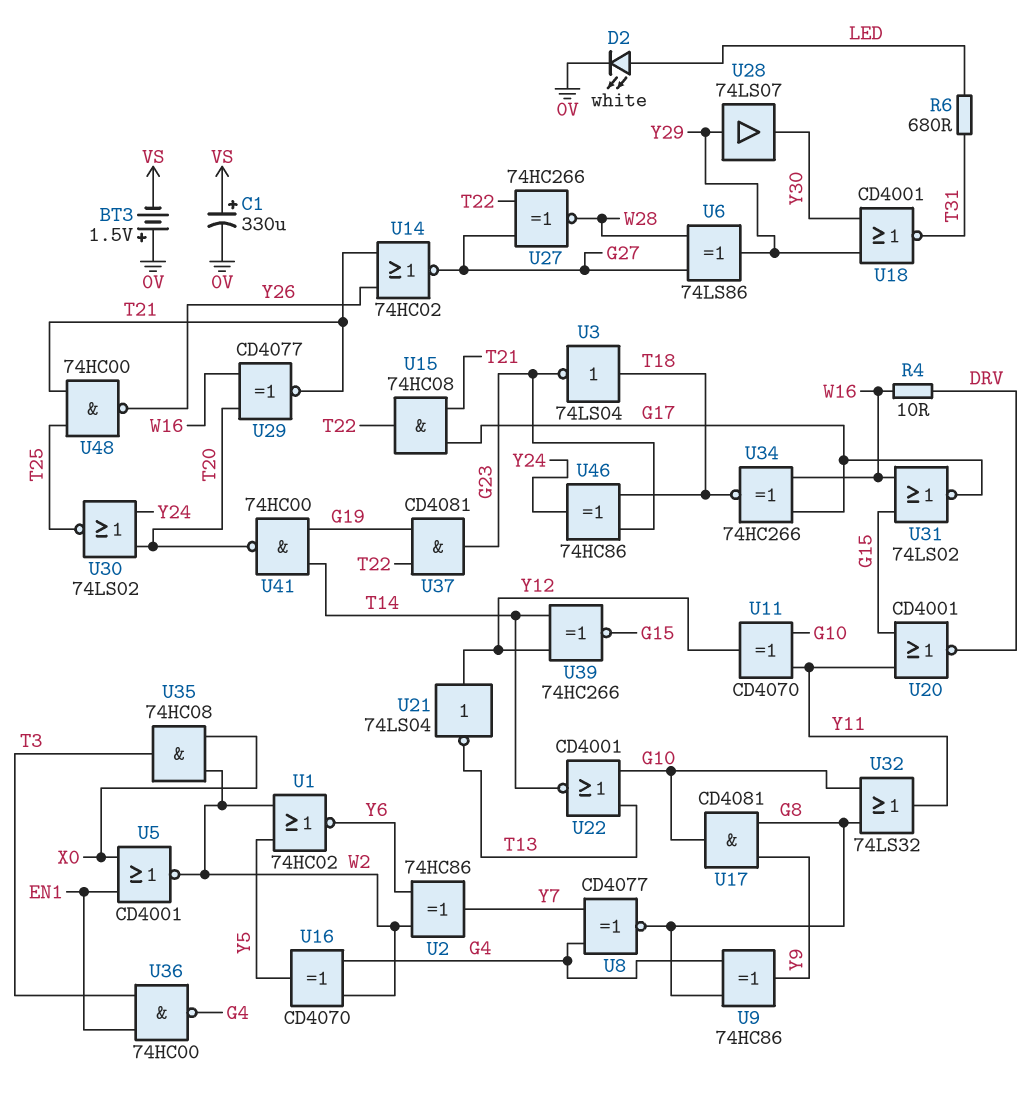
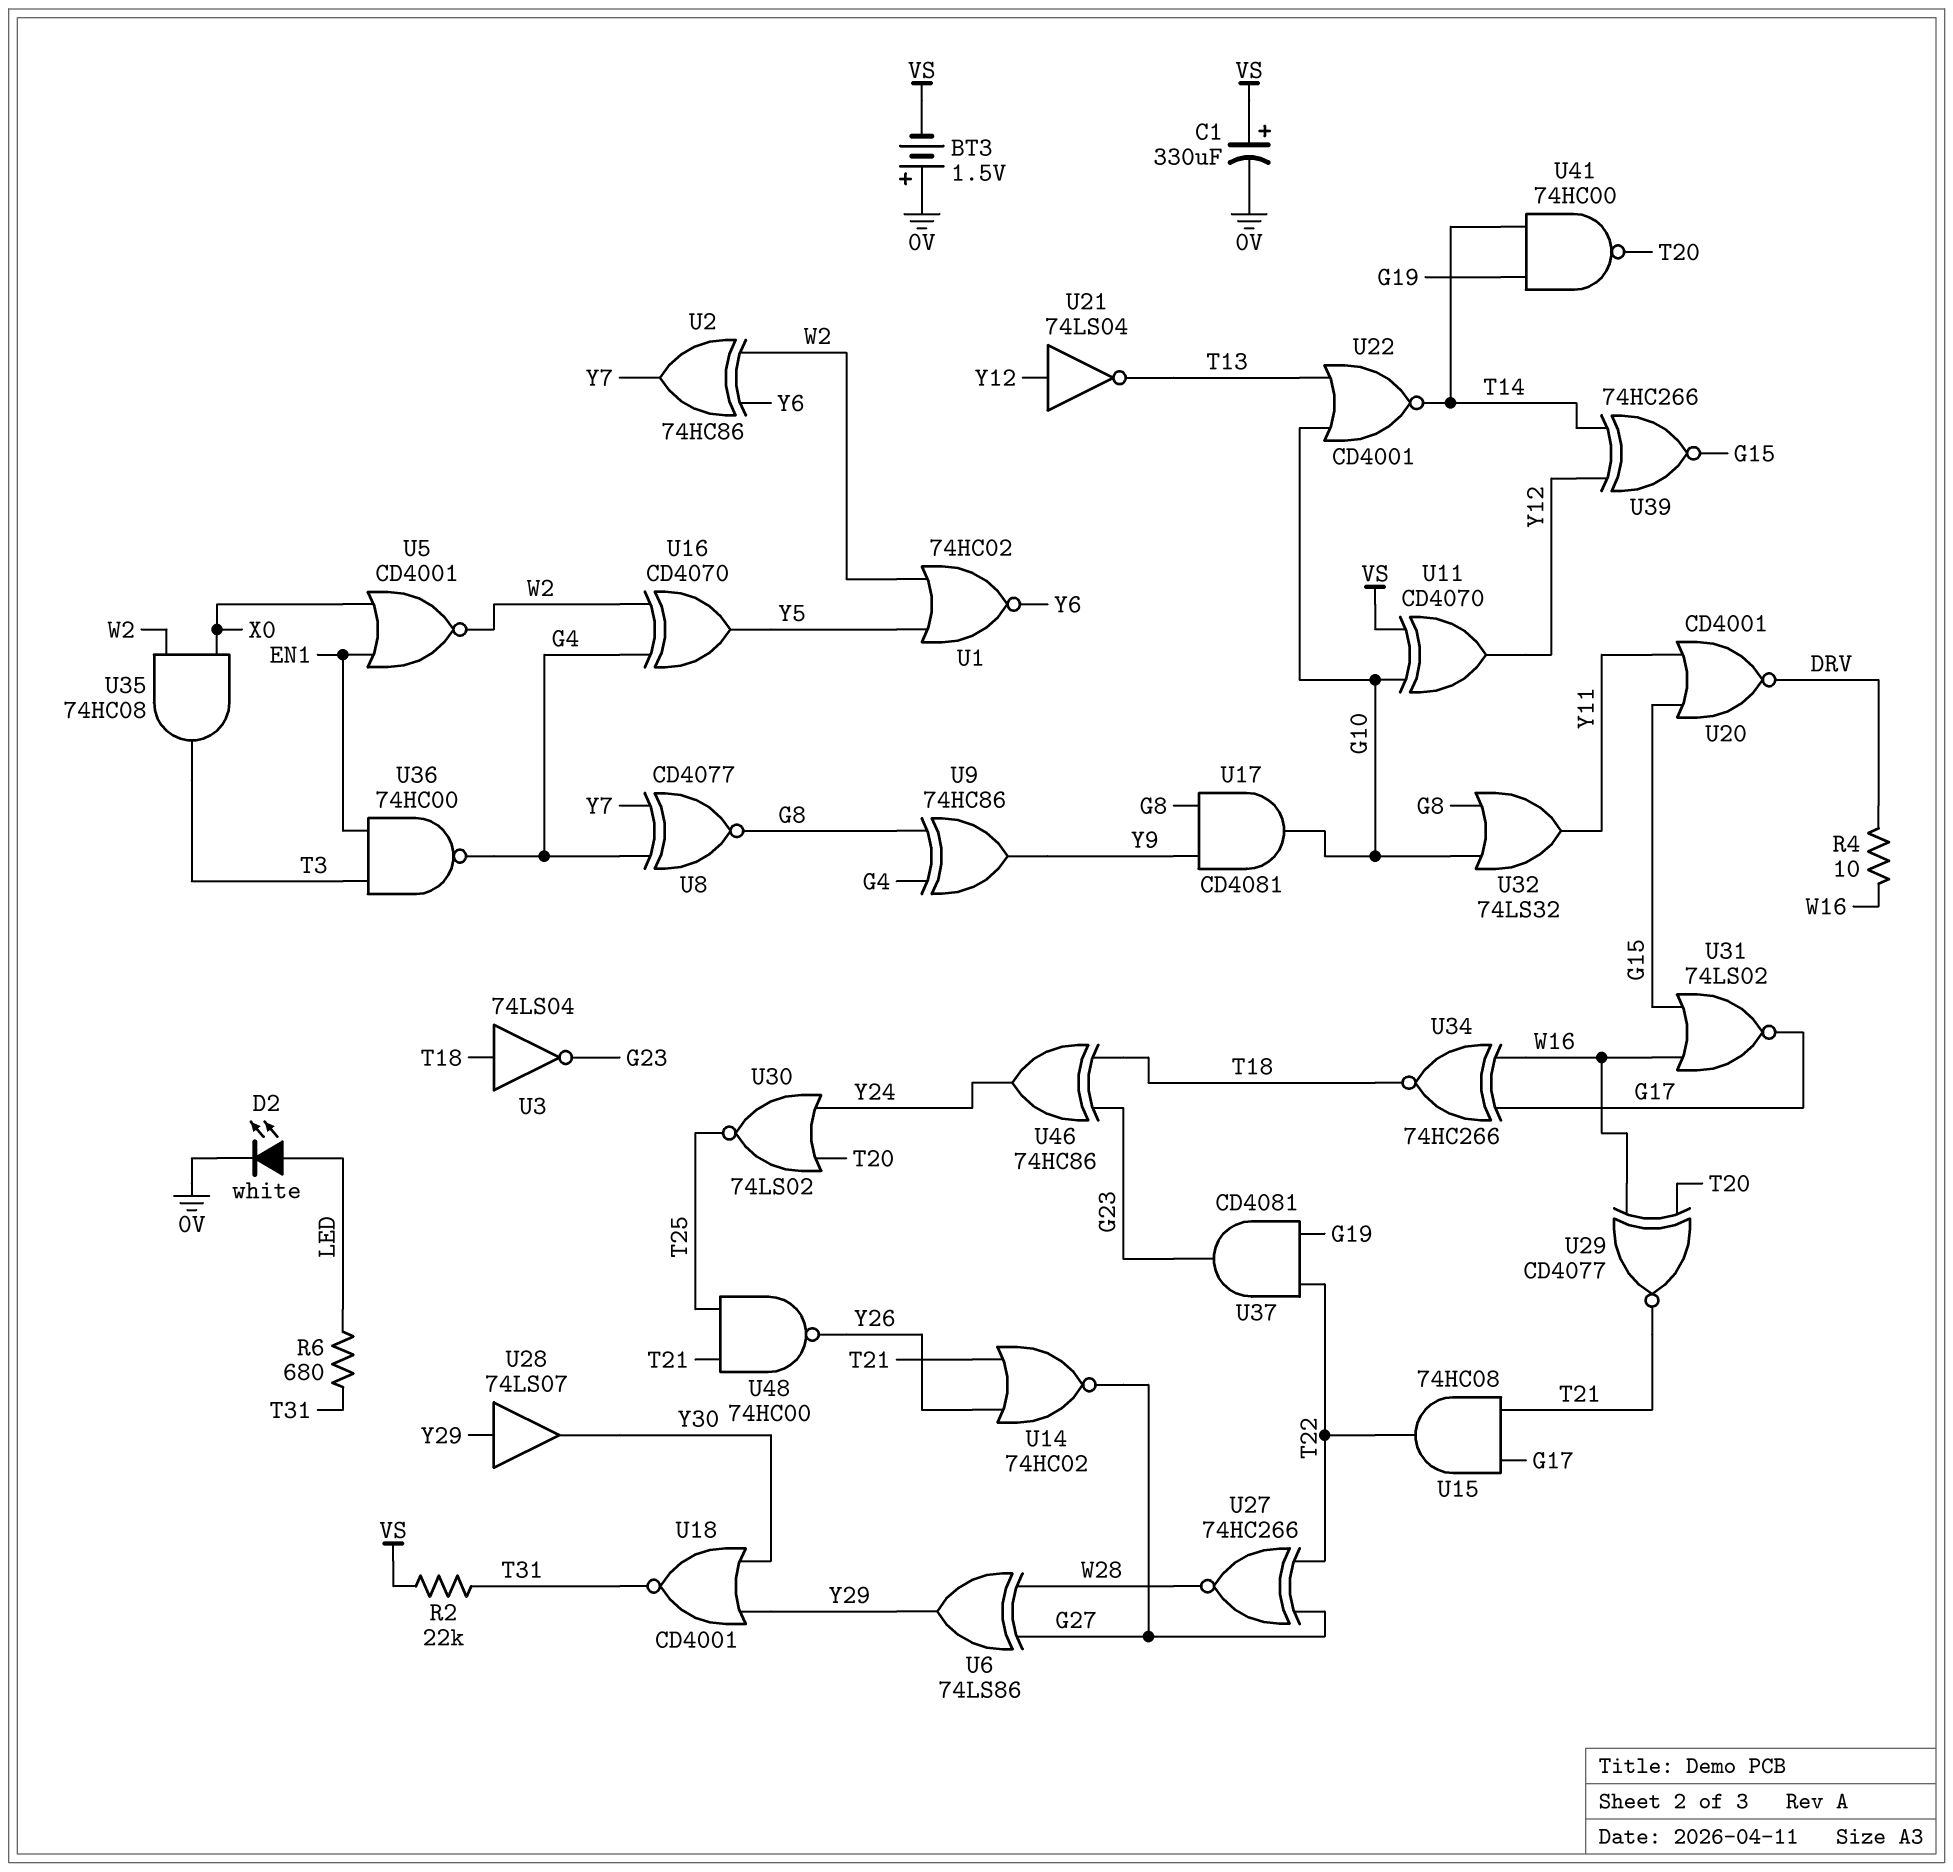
R2: none -> 22k (T31, VS)
U11: XOR CD4070 (in G10, in Y11, out Y12) -> XOR CD4070 (in G10, in VS, out Y12)

